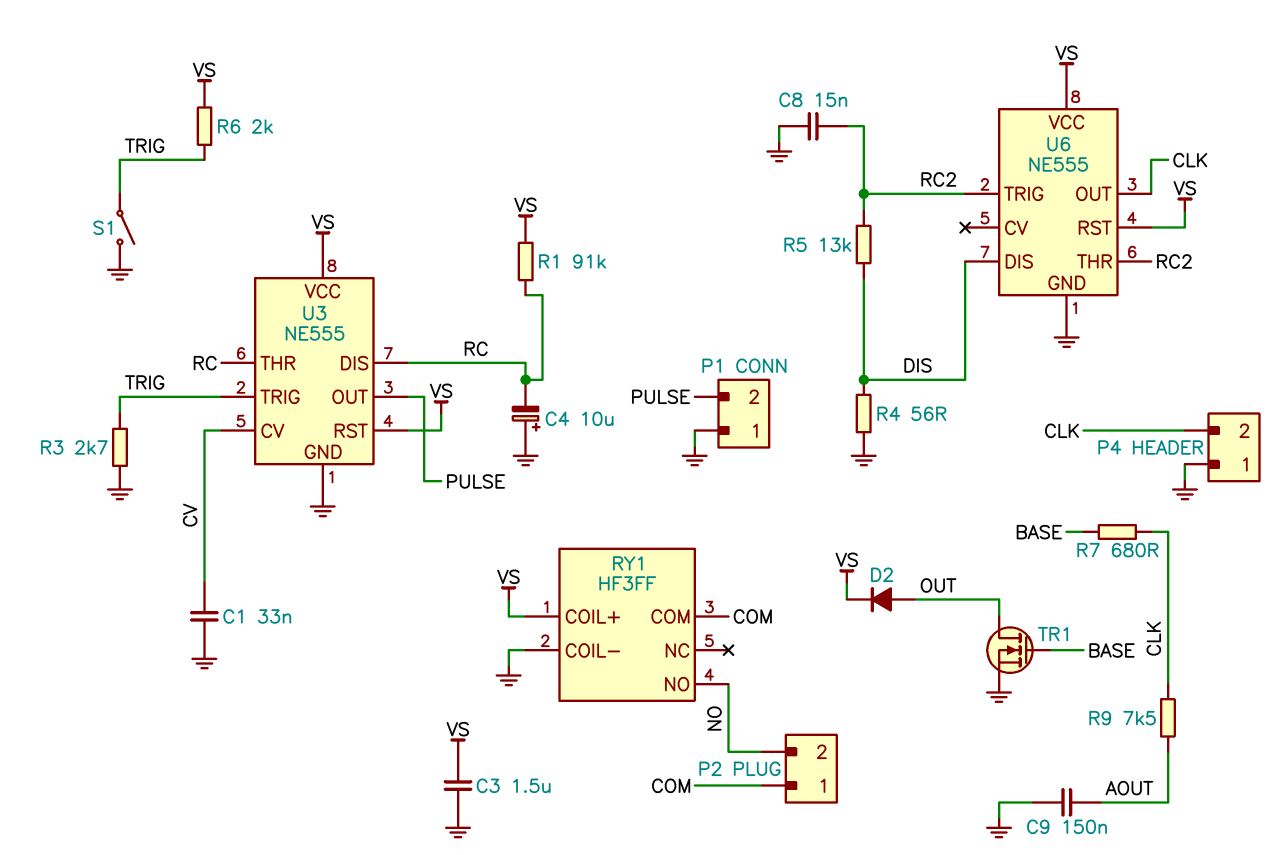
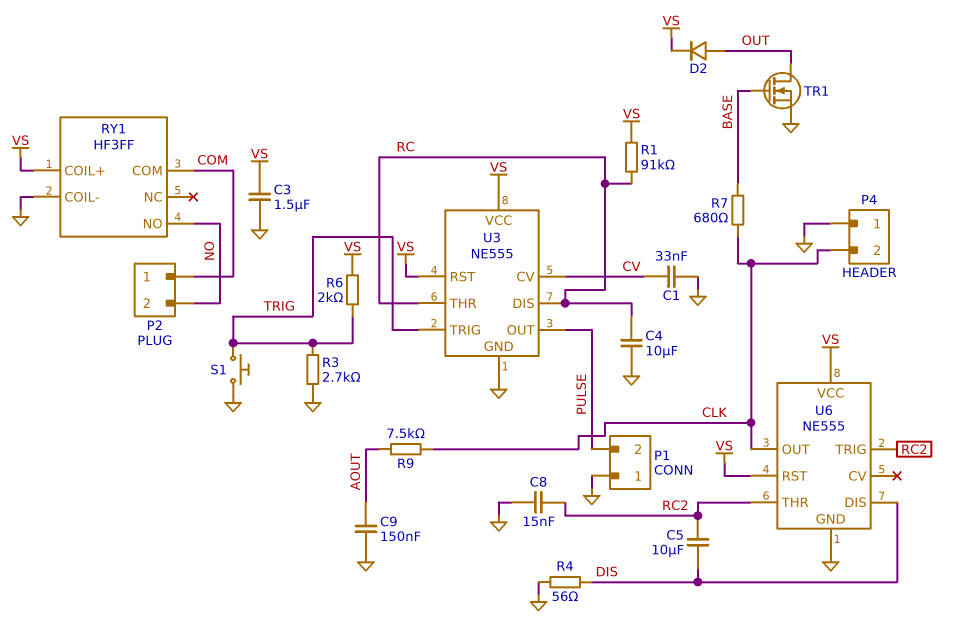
C4: 10uF (plus GND, minus RC) -> 10uF (GND, RC)
C5: none -> 10uF (DIS, RC2)
R5: 13k (DIS, RC2) -> none
S1: switch (GND, TRIG) -> button (GND, TRIG)

